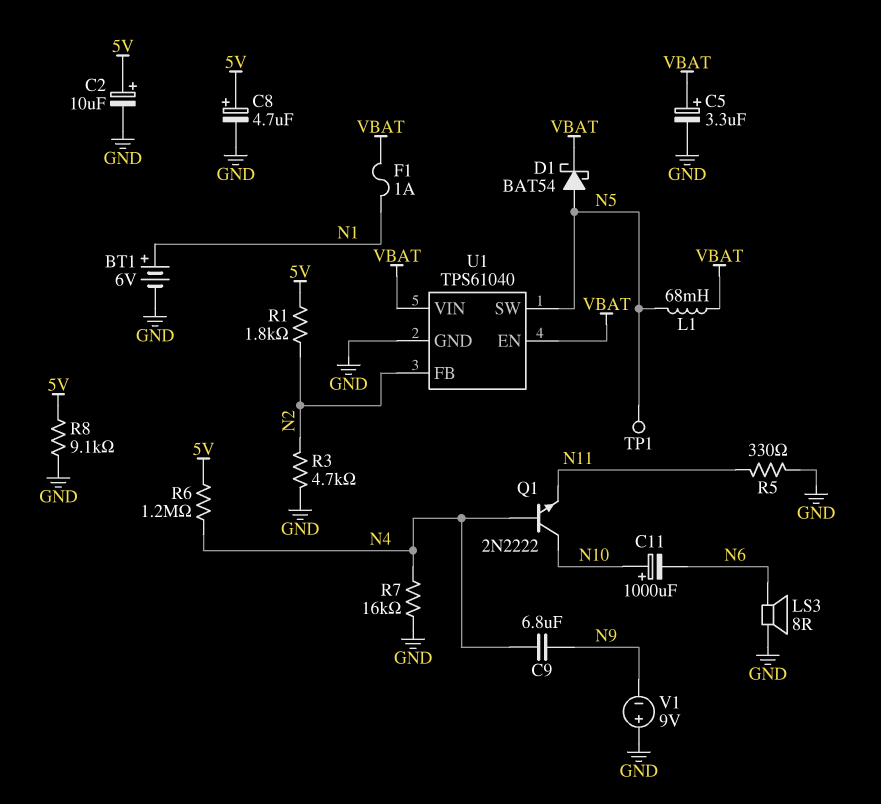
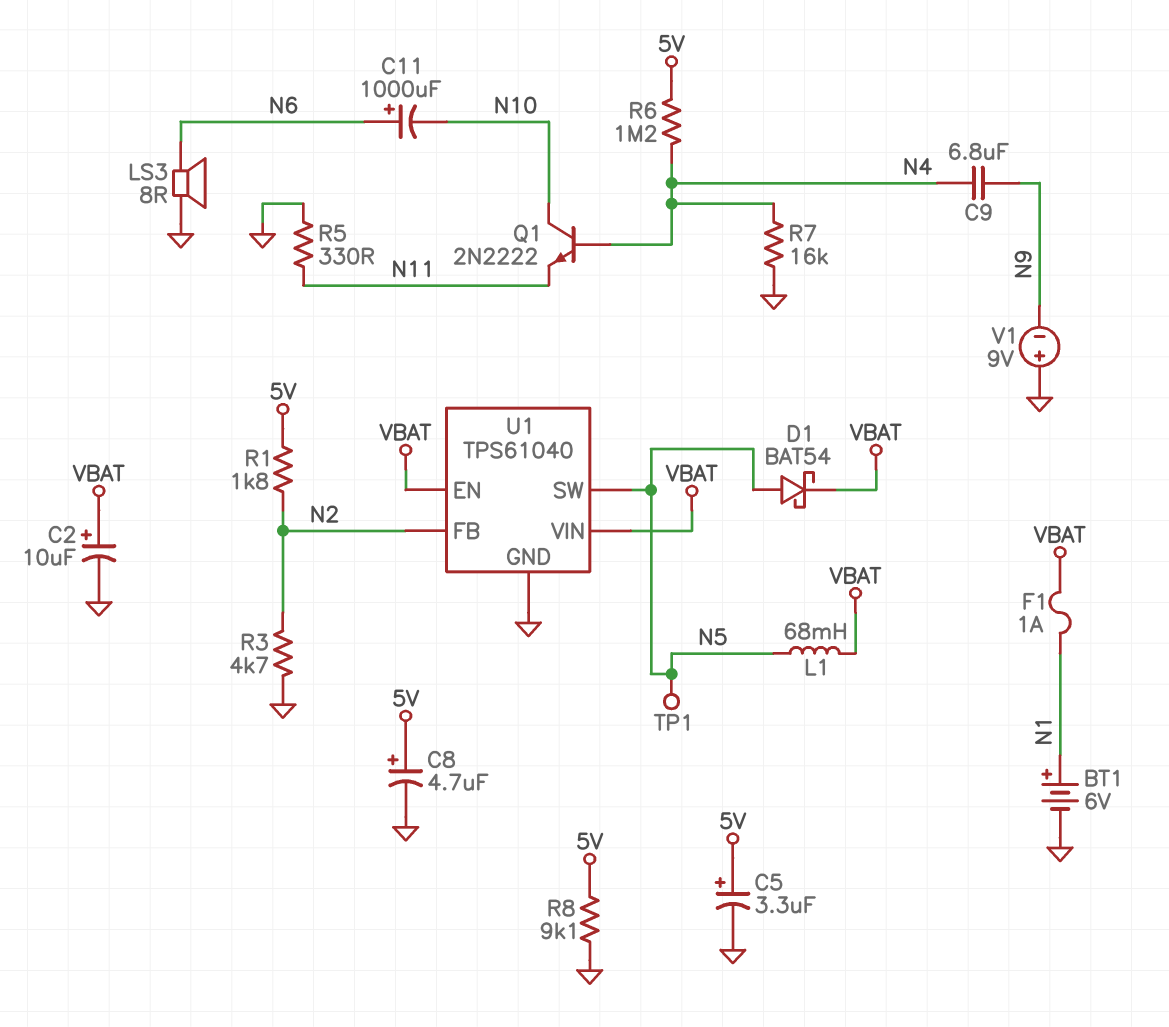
C2: 10uF (plus 5V, minus GND) -> 10uF (plus VBAT, minus GND)
C5: 3.3uF (plus VBAT, minus GND) -> 3.3uF (plus 5V, minus GND)
C11: 1000uF (plus N10, minus N6) -> 1000uF (plus N6, minus N10)

